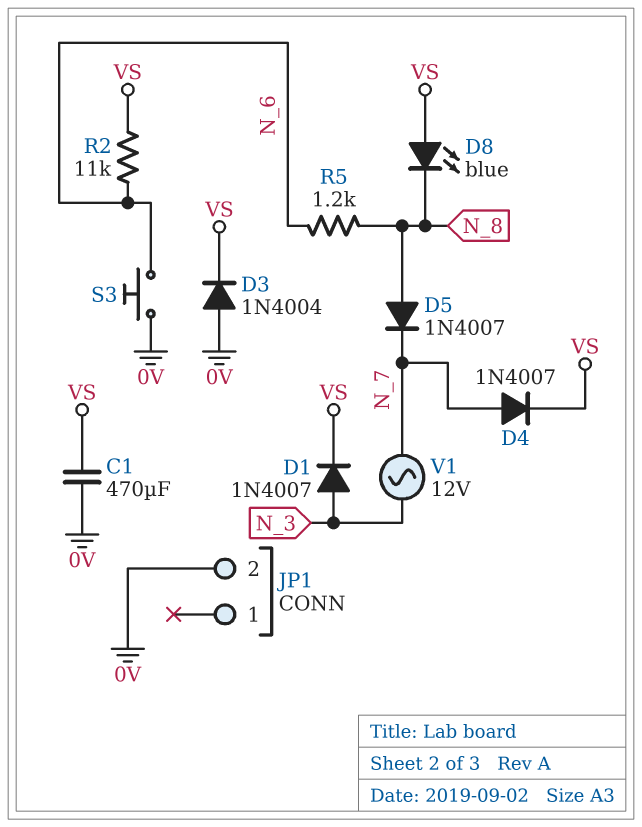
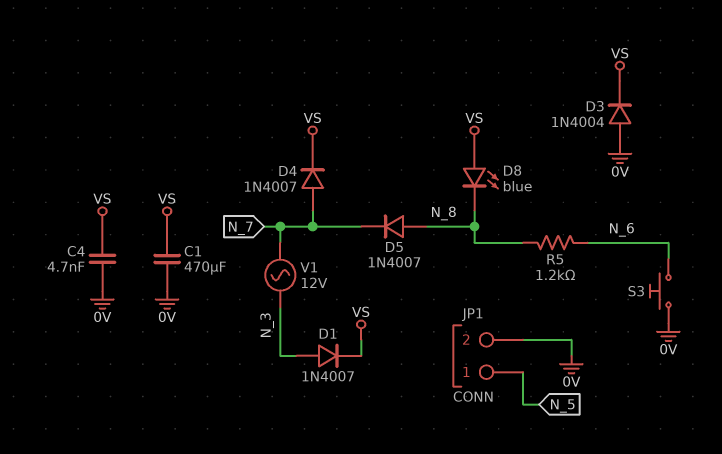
C4: none -> 4.7nF (0V, VS)
JP1 pin 1: none -> N_5
R2: 11k (N_6, VS) -> none

